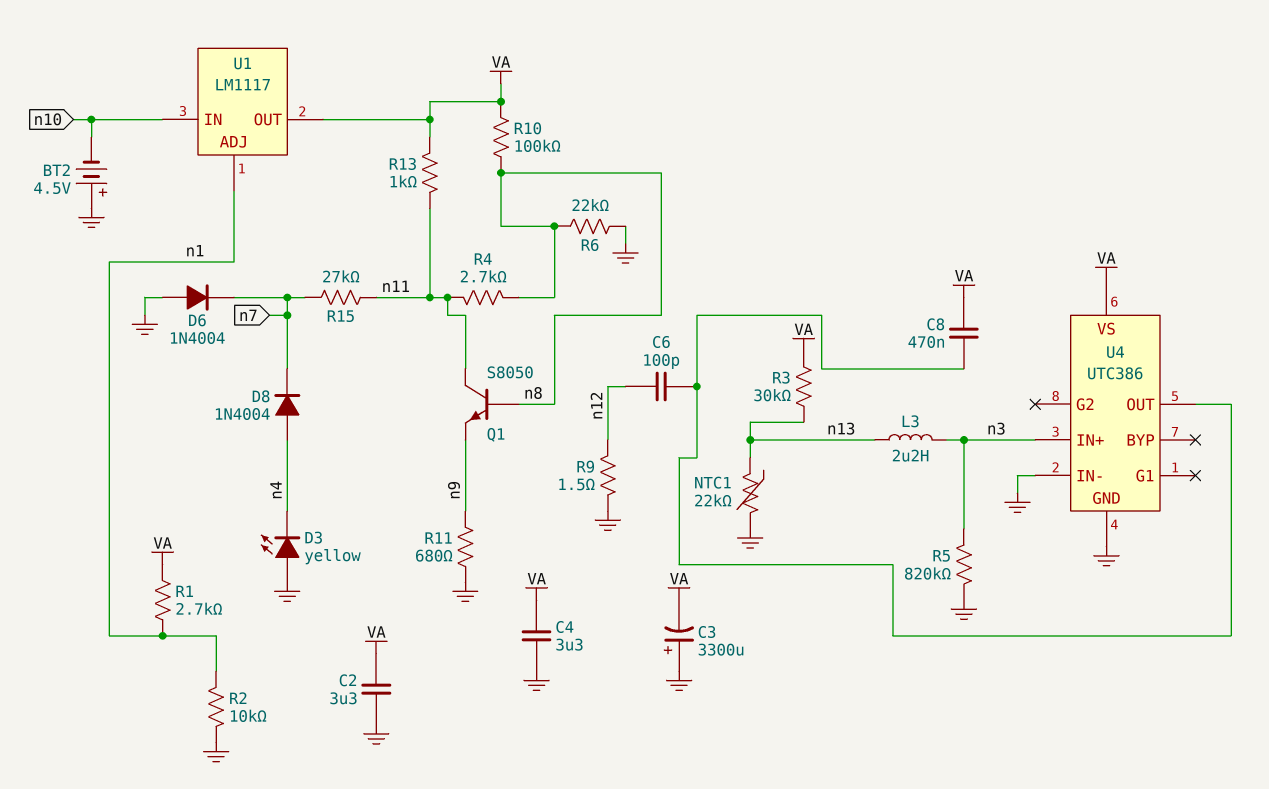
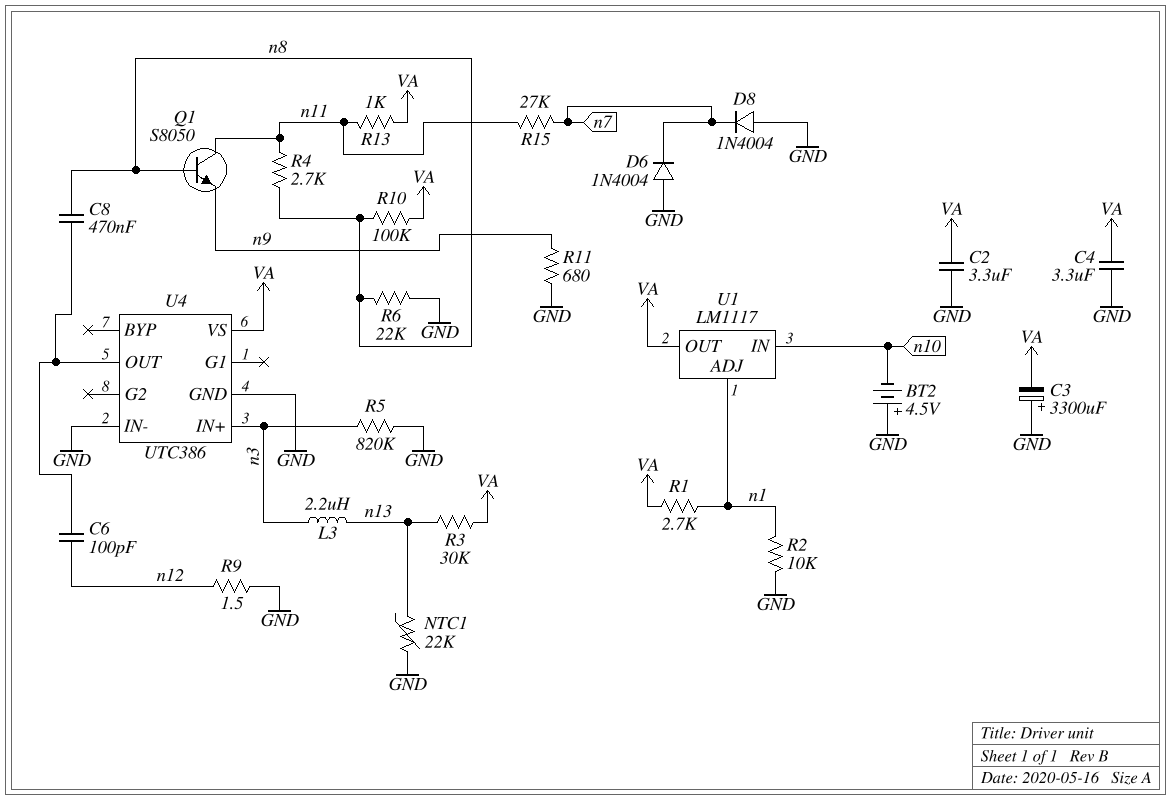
C8: 470nF (U4/OUT, VA) -> 470nF (U4/OUT, n8)
D3: LED yellow (A GND, K n4) -> none
D8: diode 1N4004 (A n4, K n7) -> diode 1N4004 (A GND, K n7)

